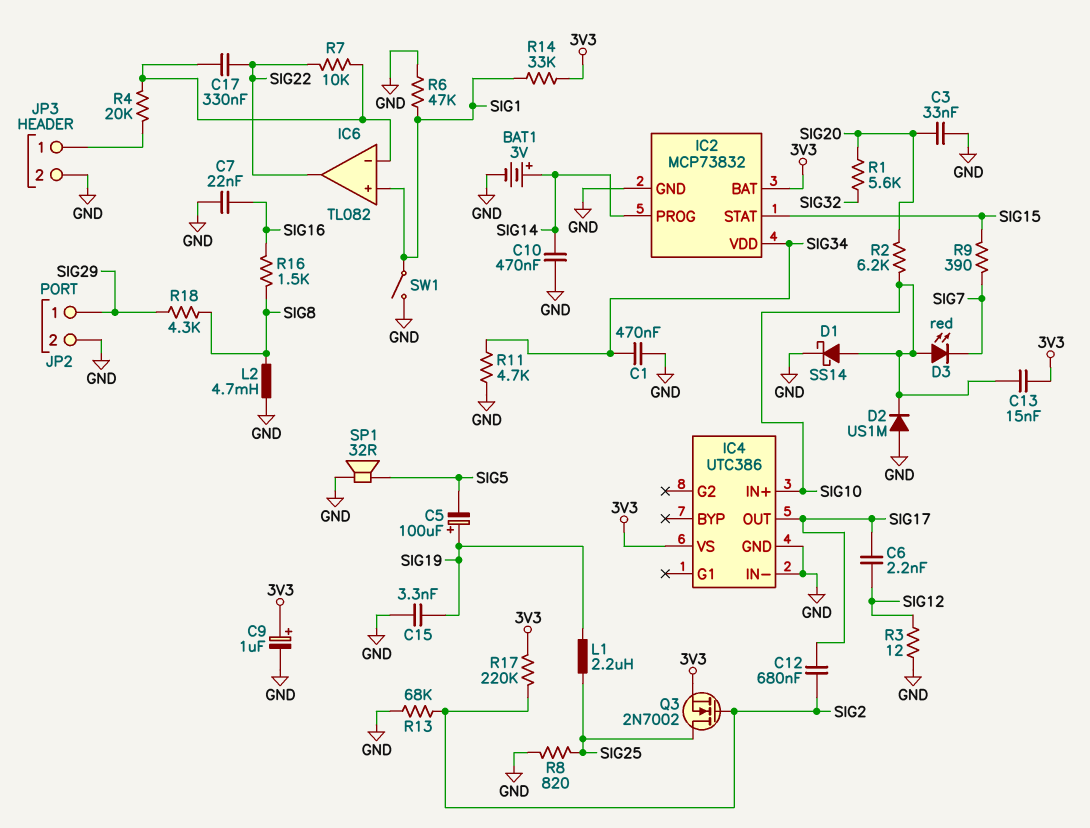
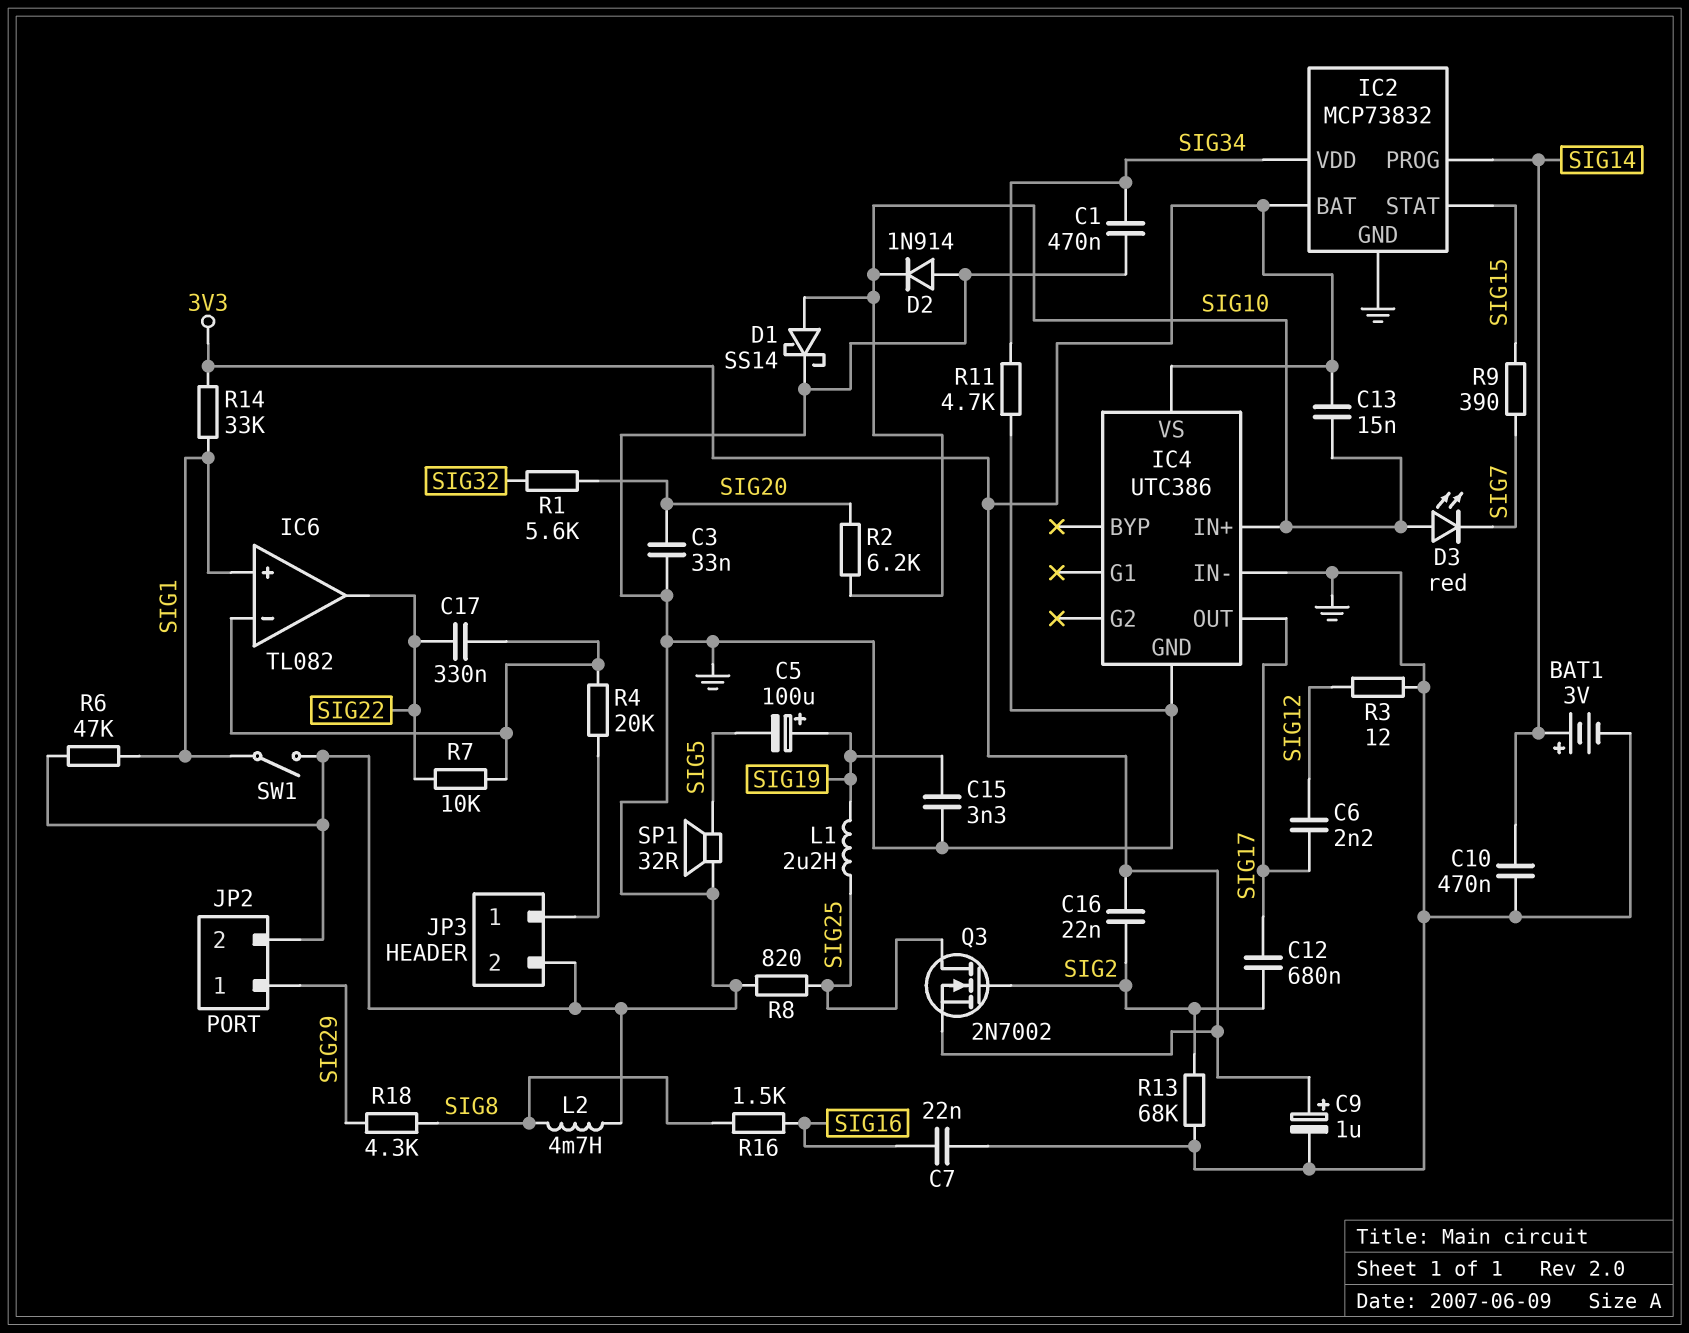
C16: none -> 22nF (3V3, SIG2)
D2: diode US1M (A GND, K SIG10) -> diode 1N914 (A GND, K SIG10)
R17: 220k (3V3, SIG2) -> none

